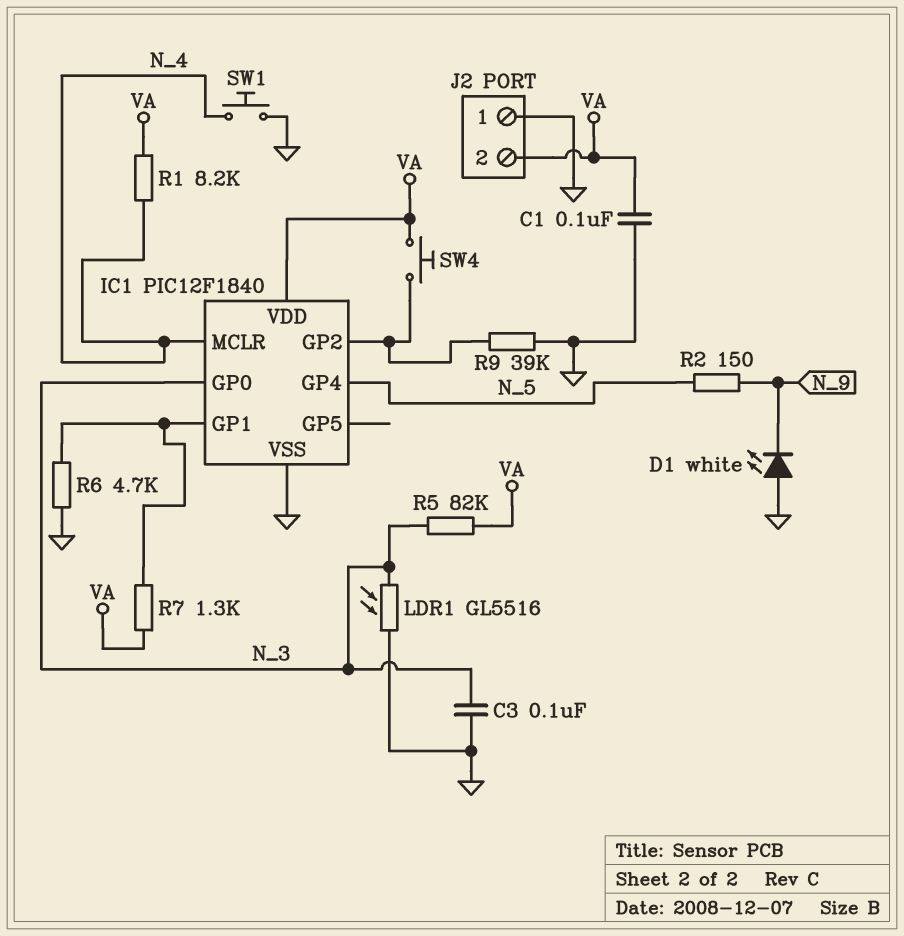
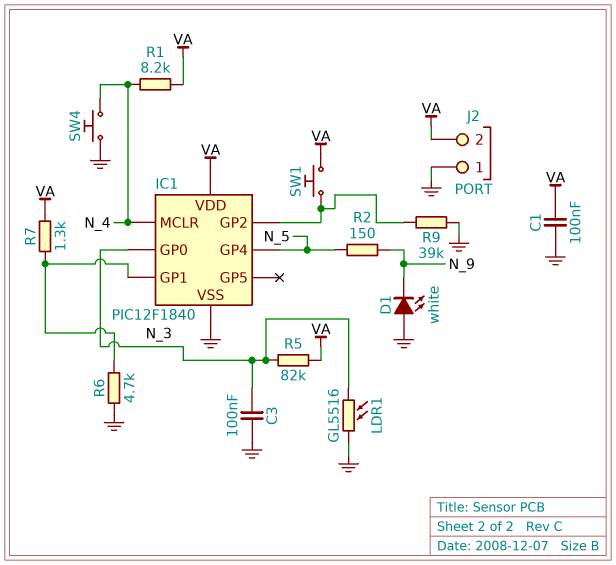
SW1: button (GND, N_4) -> button (IC1/GP2, VA)
SW4: button (IC1/GP2, VA) -> button (GND, N_4)

